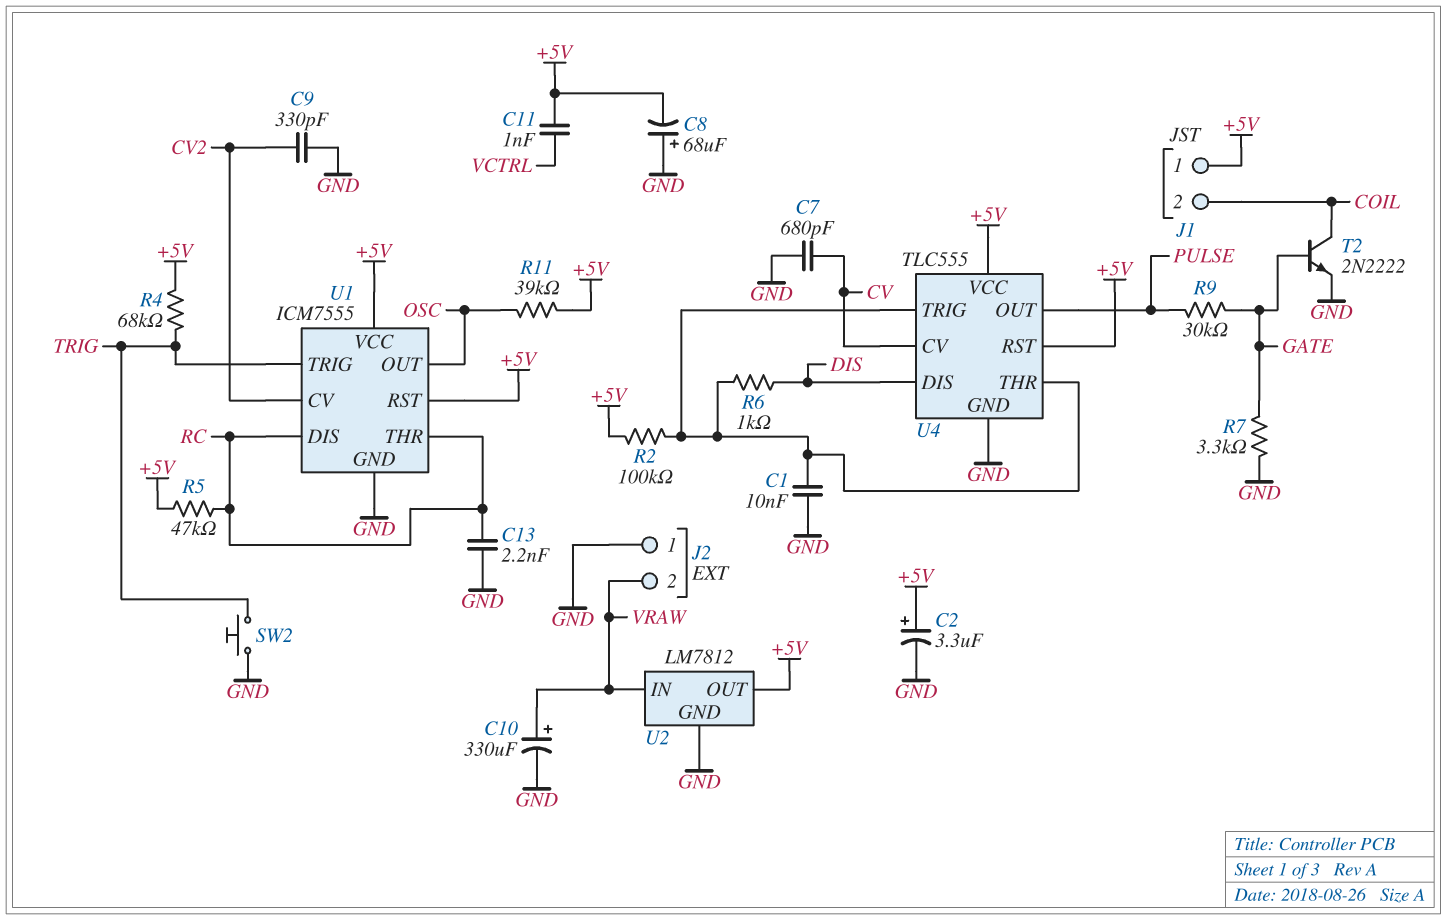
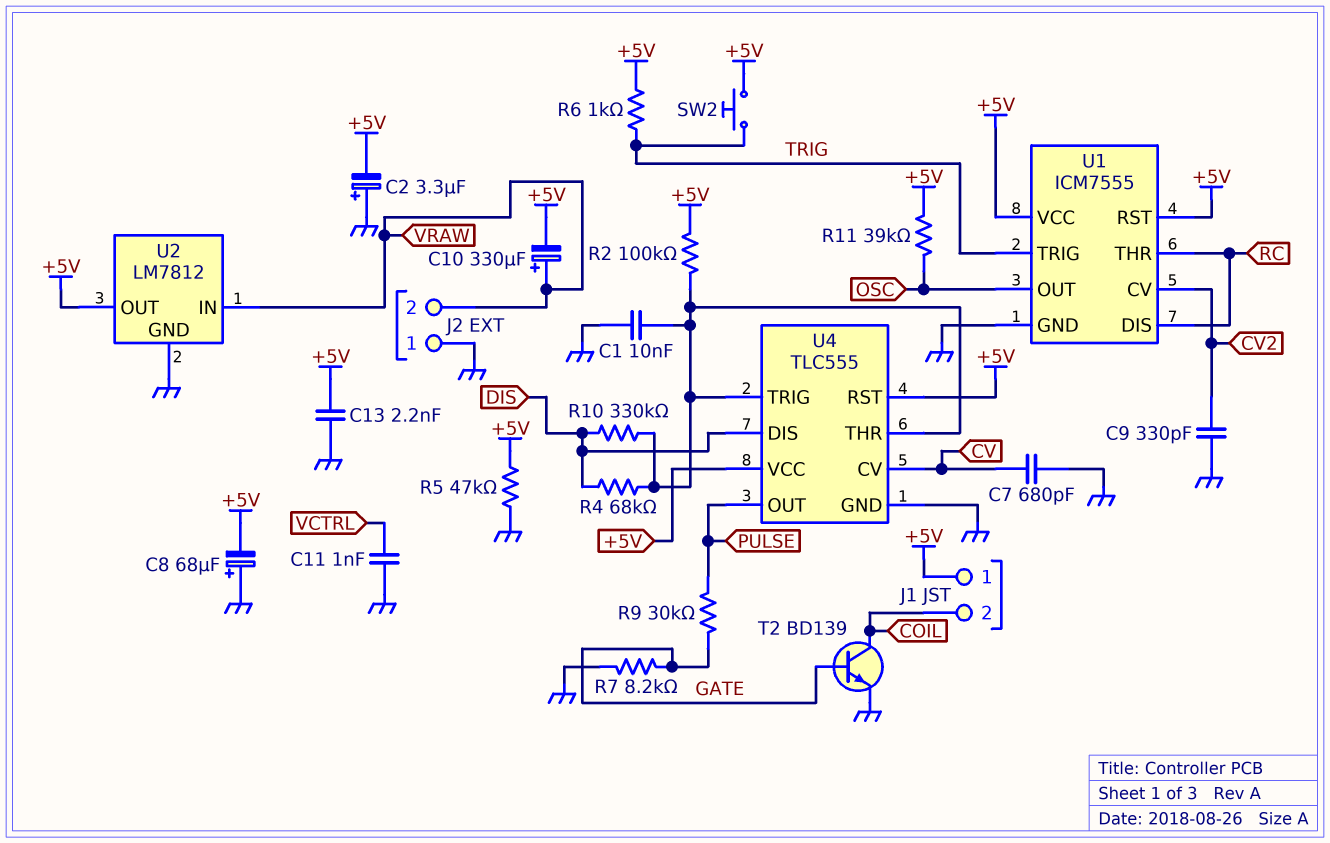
C2: 3.3uF (plus +5V, minus GND) -> 3.3uF (plus GND, minus +5V)
C10: 330uF (plus VRAW, minus GND) -> 330uF (plus VRAW, minus +5V)
C11: 1nF (+5V, VCTRL) -> 1nF (GND, VCTRL)
C13: 2.2nF (GND, RC) -> 2.2nF (+5V, GND)
R4: 68k (+5V, TRIG) -> 68k (DIS, U4/THR)
R5: 47k (+5V, RC) -> 47k (+5V, GND)
R6: 1k (DIS, U4/THR) -> 1k (+5V, TRIG)
R7: 3.3k (GATE, GND) -> 8.2k (GATE, GND)
R10: none -> 330k (DIS, U4/THR)
SW2: button (GND, TRIG) -> button (+5V, TRIG)
T2: NPN 2N2222 (B GATE, C COIL, E GND) -> NPN BD139 (B GATE, C COIL, E GND)

